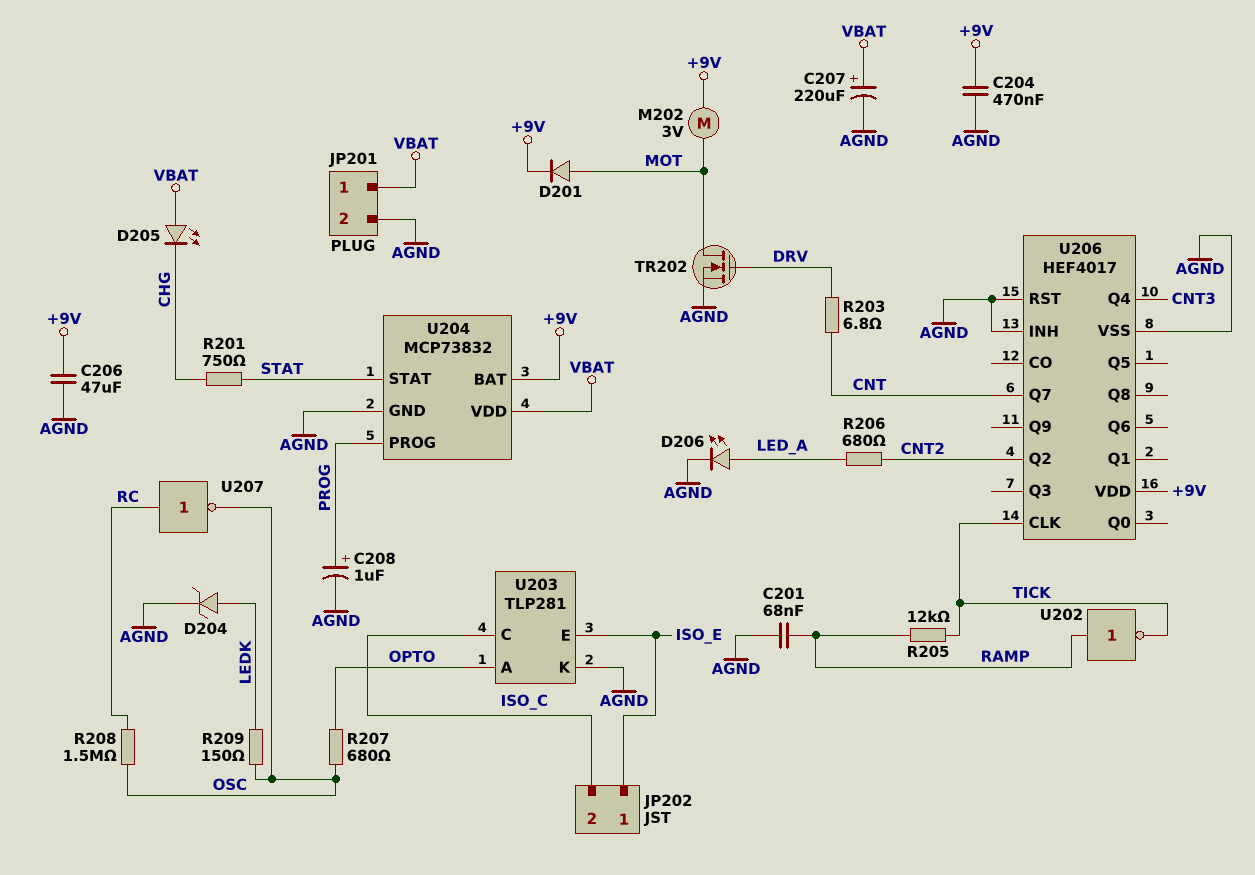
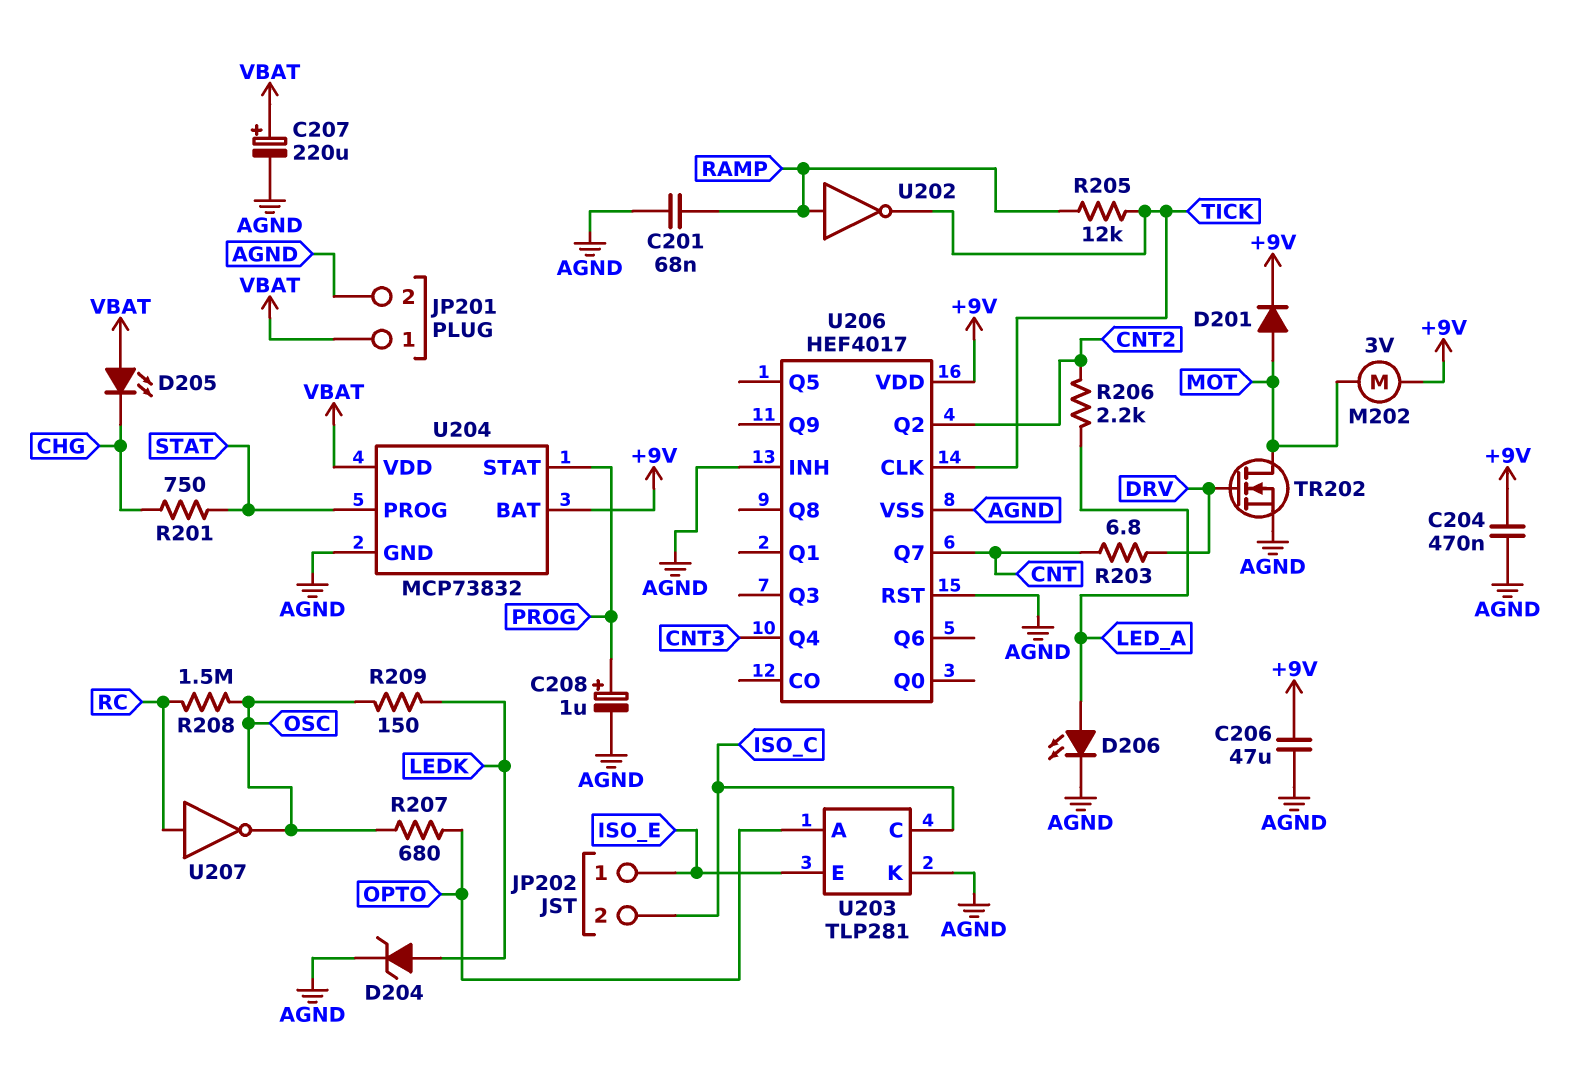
R206: 680 (CNT2, LED_A) -> 2.2k (CNT2, LED_A)
U204 pin PROG: PROG -> STAT
U204 pin STAT: STAT -> PROG

